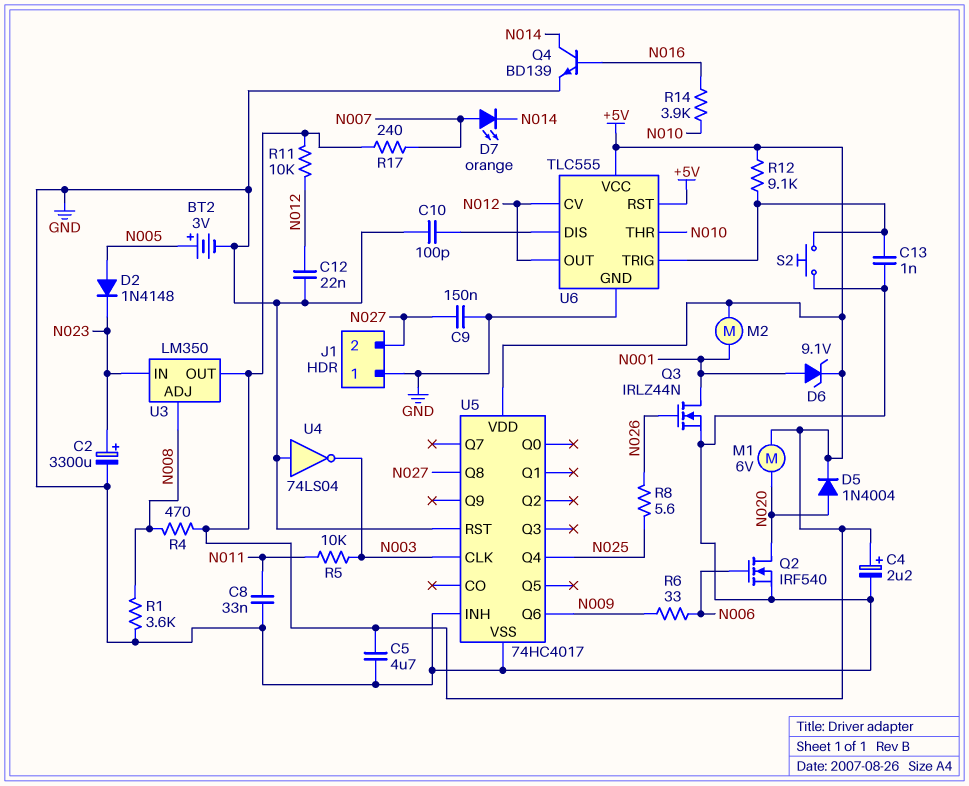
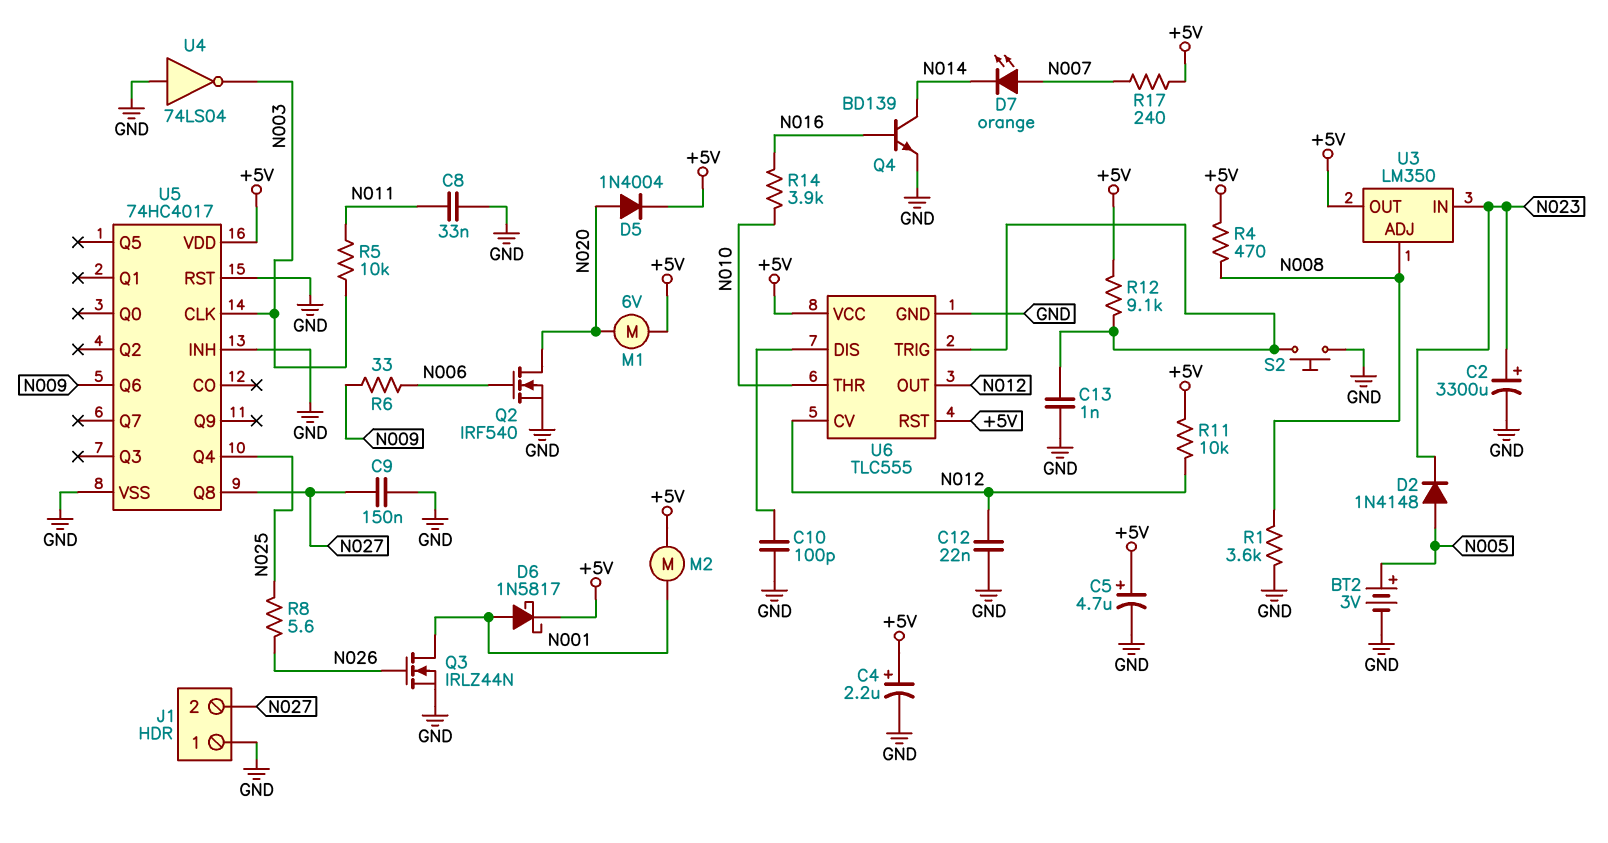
C5: 4.7uF (+5V, GND) -> 4.7uF (plus +5V, minus GND)
D6: zener 9.1V (A N001, K +5V) -> schottky 1N5817 (A N001, K +5V)

